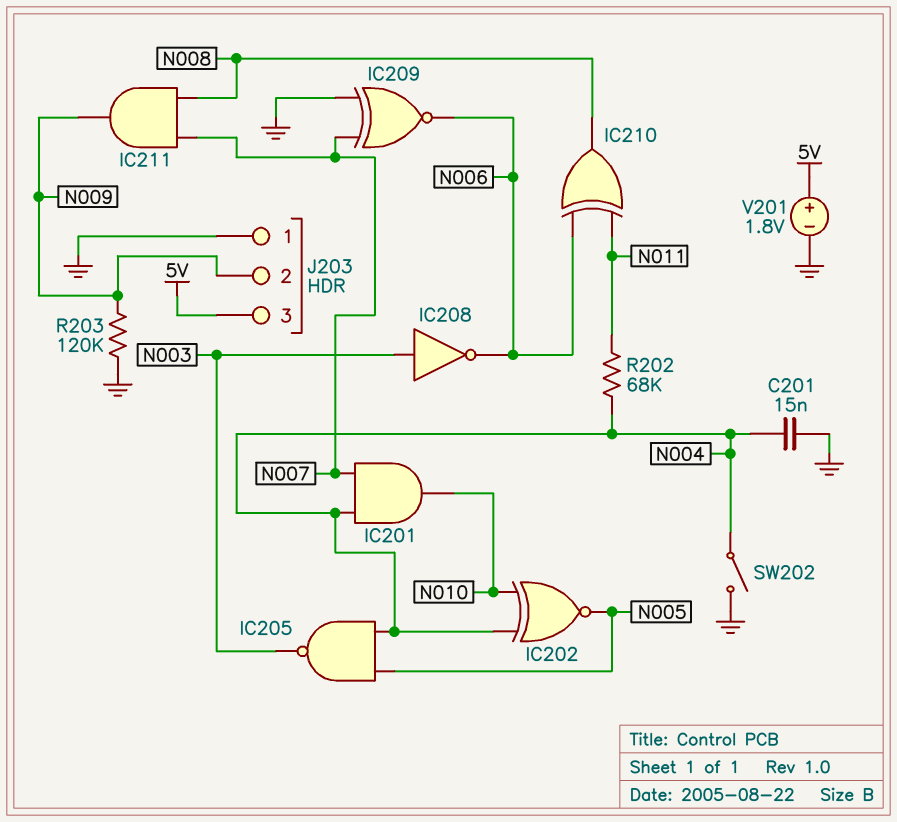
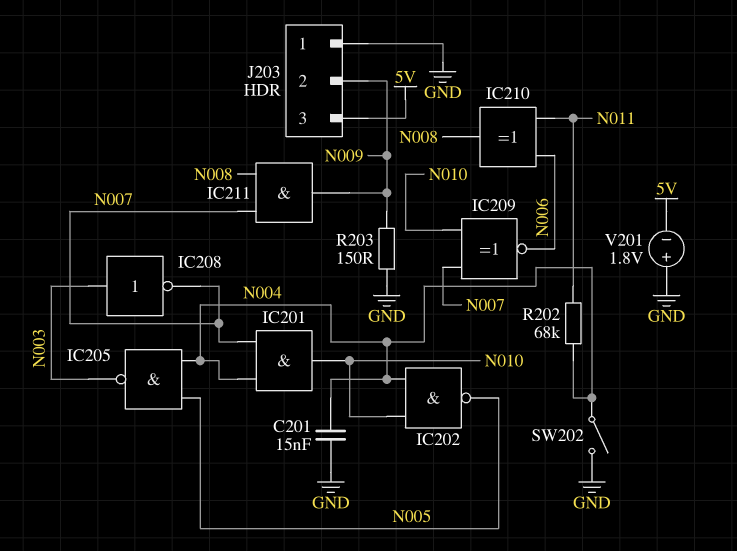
IC202: XNOR (in N004, in N010, out N005) -> NAND (in N004, in N010, out N005)
IC208: NOT (in N003, out N006) -> NOT (in N003, out N007)
IC209: XNOR (in GND, in N007, out N006) -> XNOR (in N007, in N010, out N006)
R203: 120k (GND, N009) -> 150 (GND, N009)
V201: 1.8V (plus 5V, minus GND) -> 1.8V (plus GND, minus 5V)

